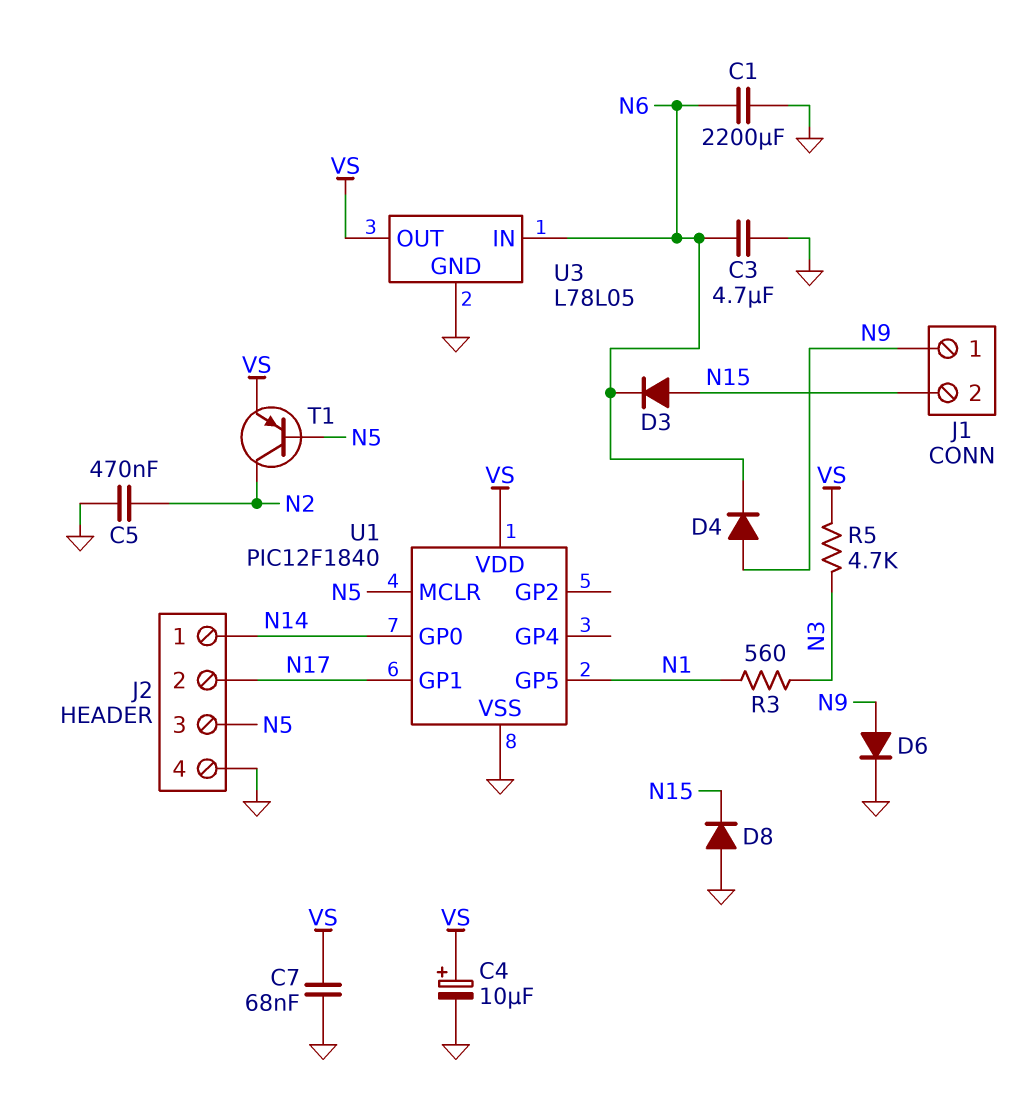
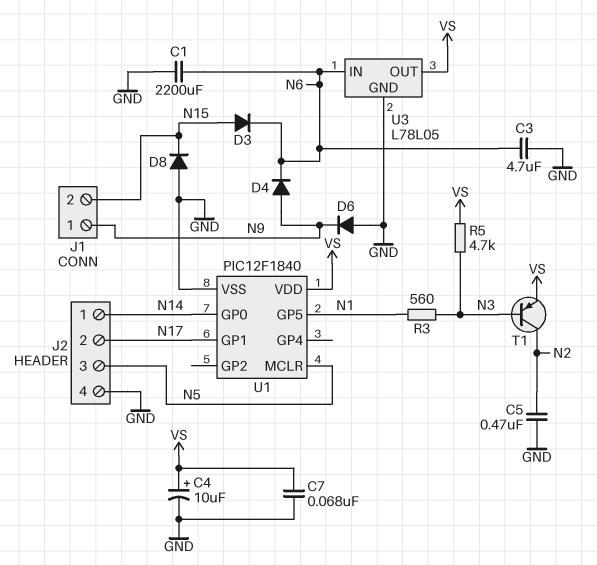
D6: diode (A N9, K GND) -> diode (A GND, K N9)
T1: PNP (B N5, C N2, E VS) -> PNP (B N3, C N2, E VS)

